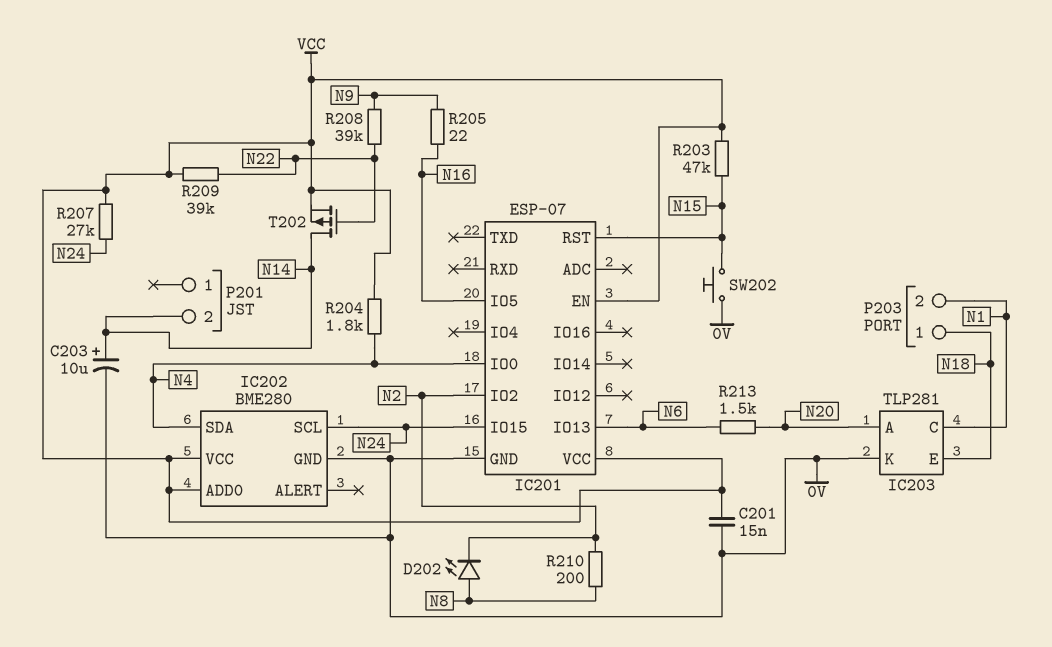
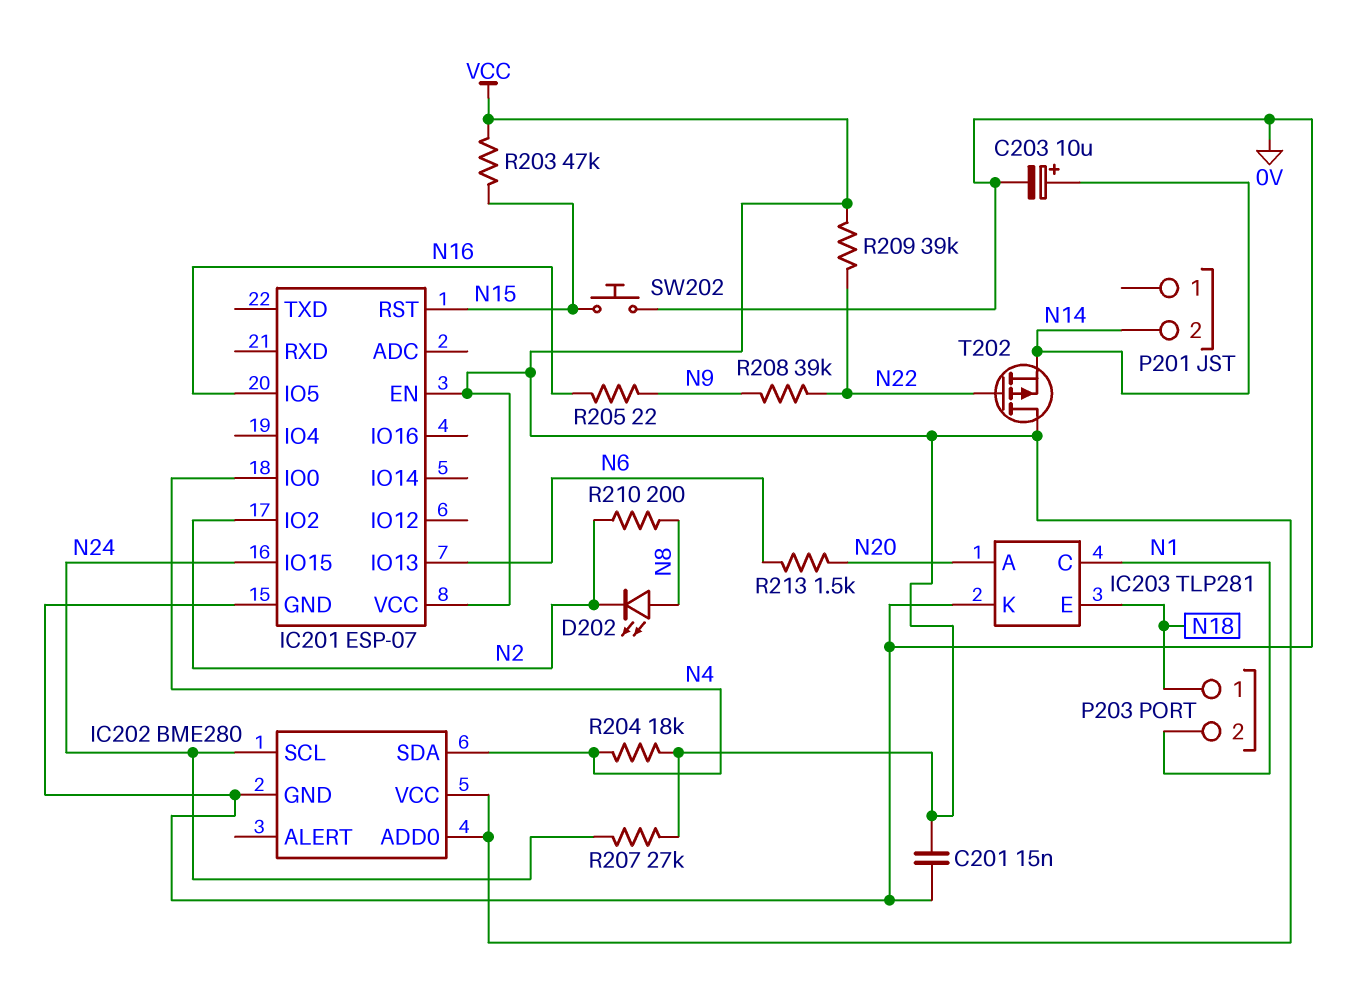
R204: 1.8k (N4, VCC) -> 18k (N4, VCC)
T202: PMOS (G N22, D N14, S VCC) -> PMOS (G N22, D VCC, S N14)

